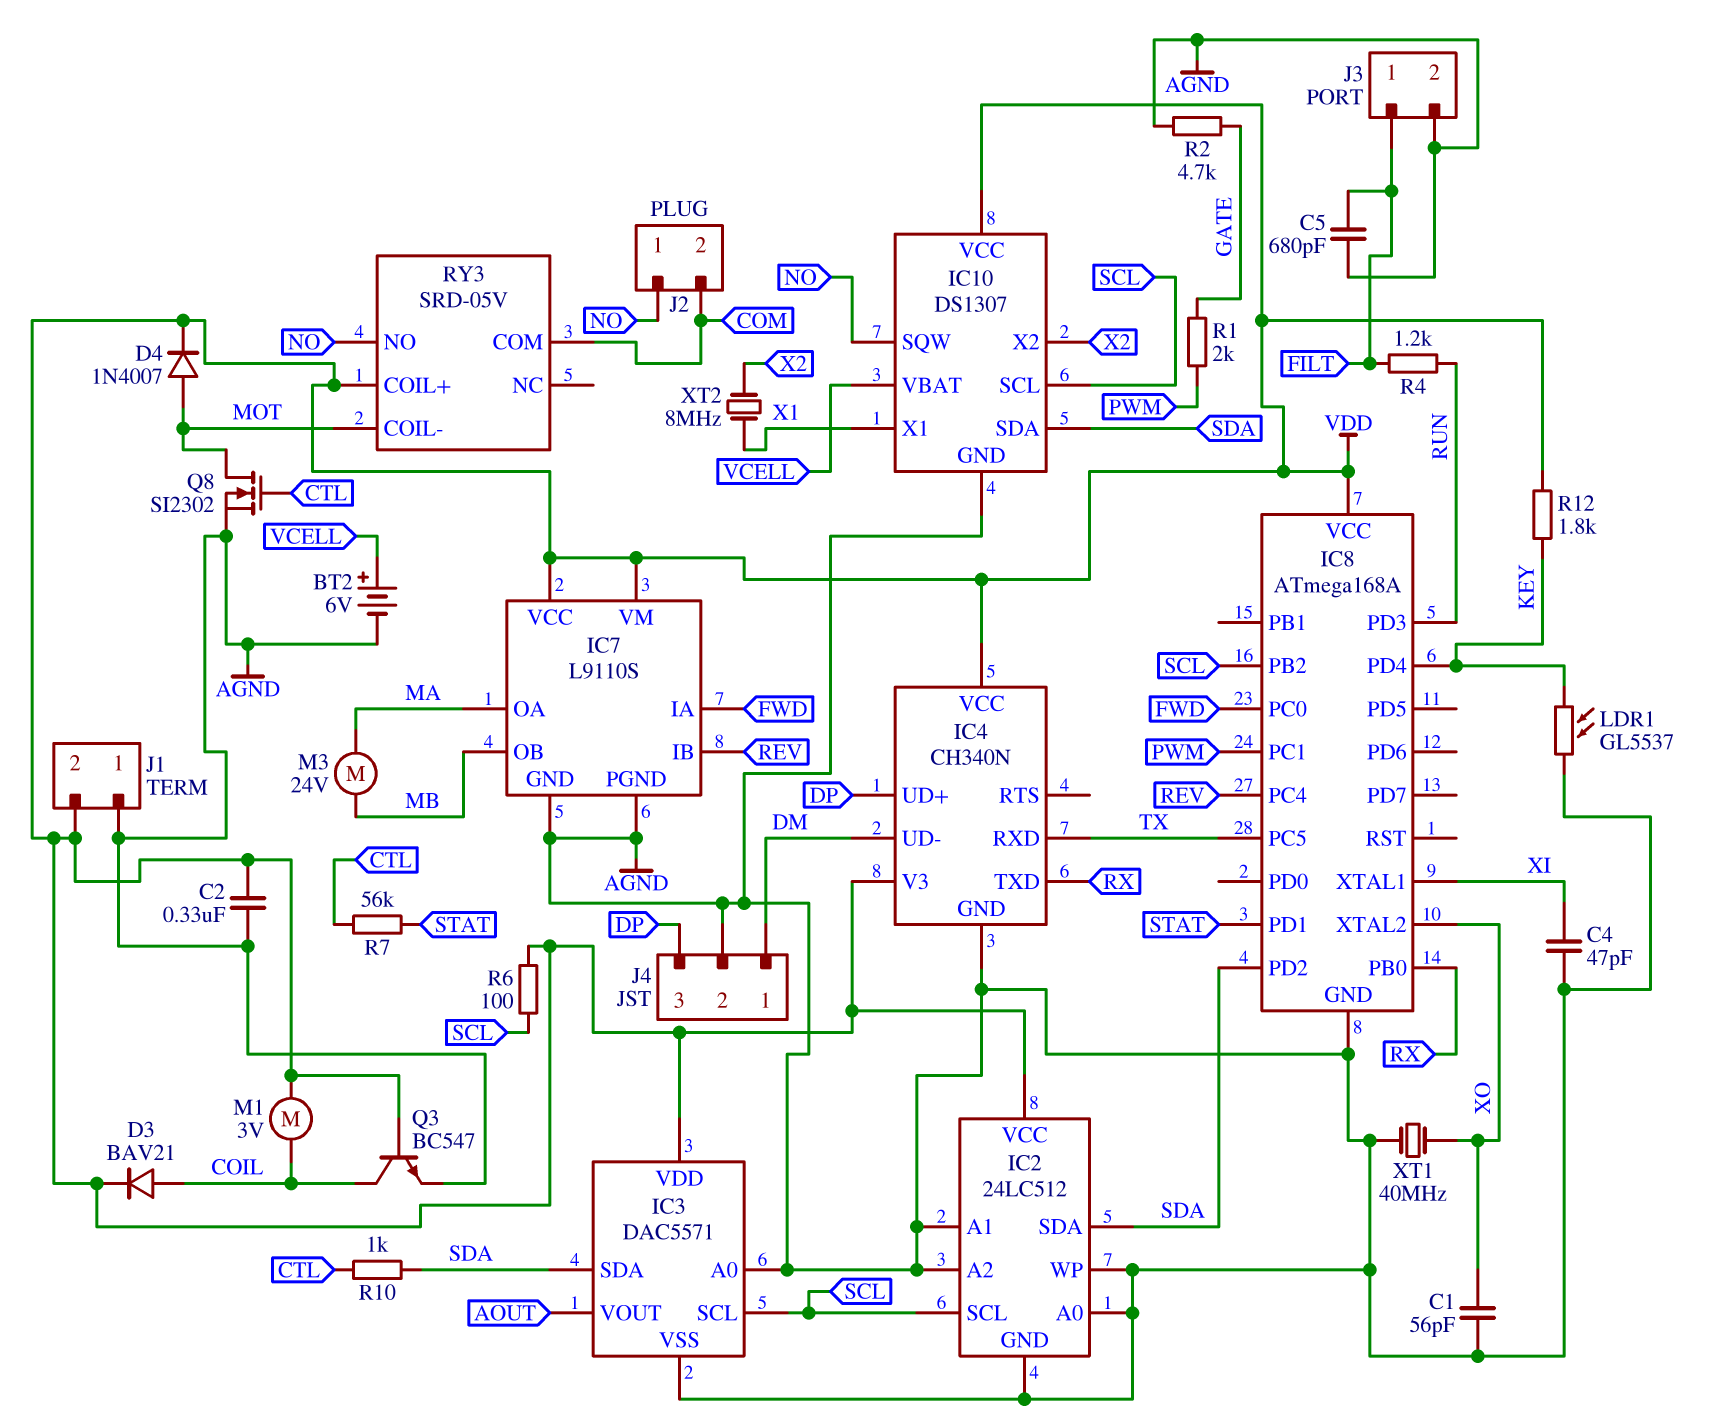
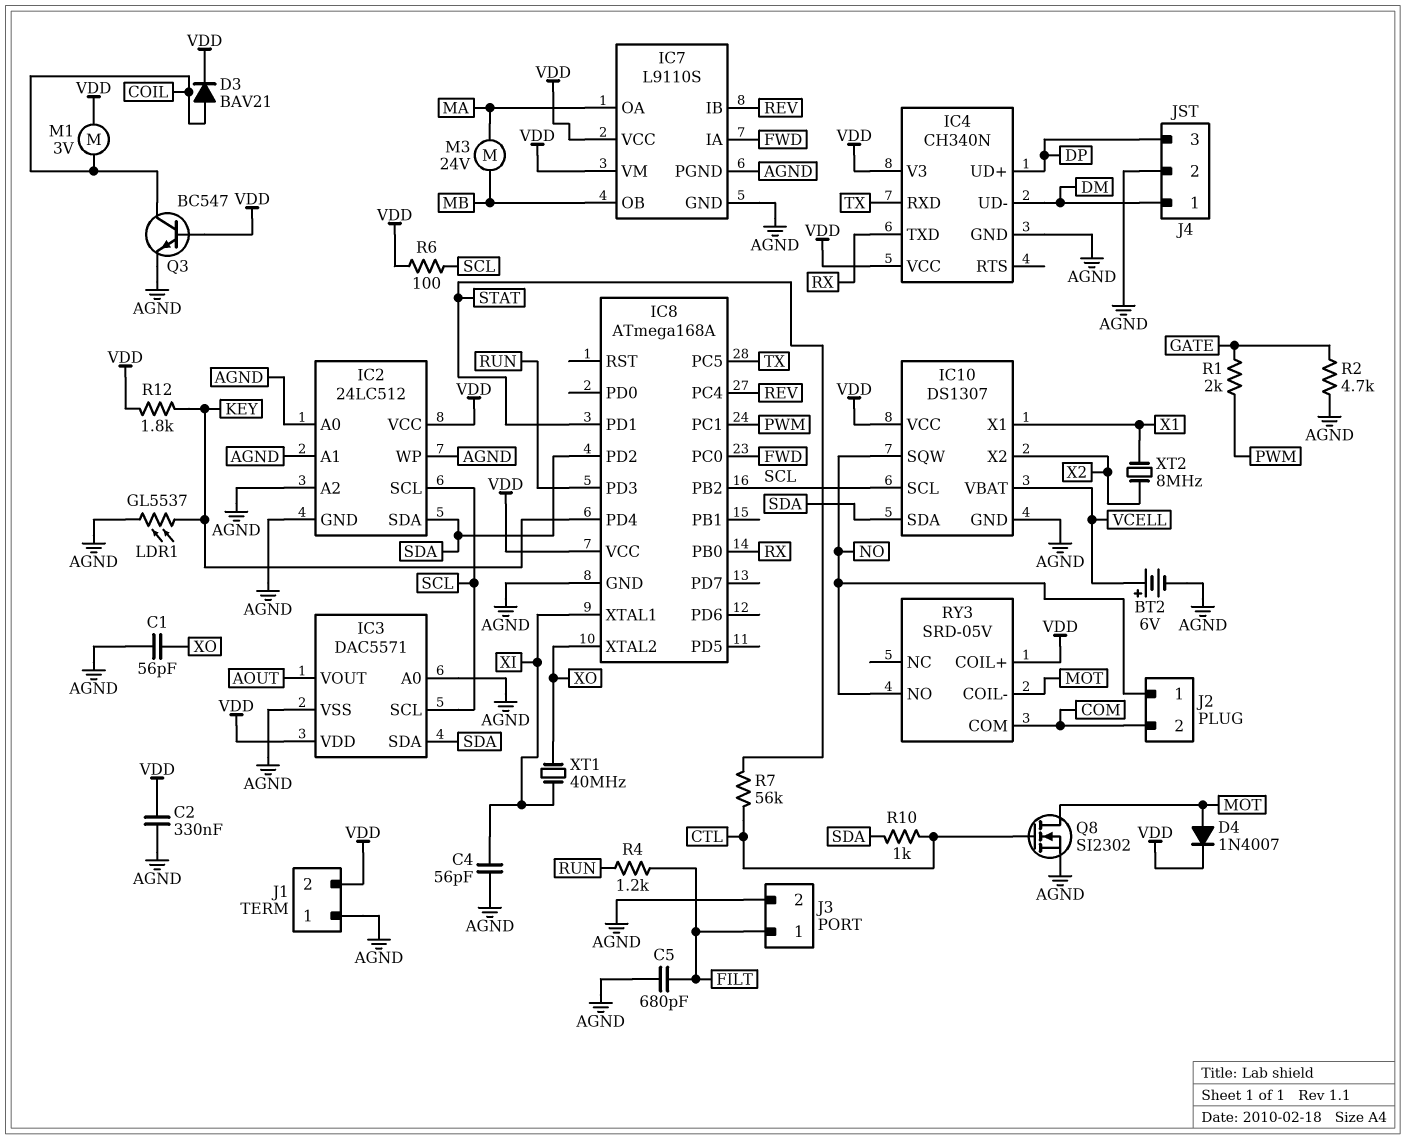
C4: 47pF (AGND, XI) -> 56pF (AGND, XI)
XT1: 40MHz (AGND, XO) -> 40MHz (XI, XO)

